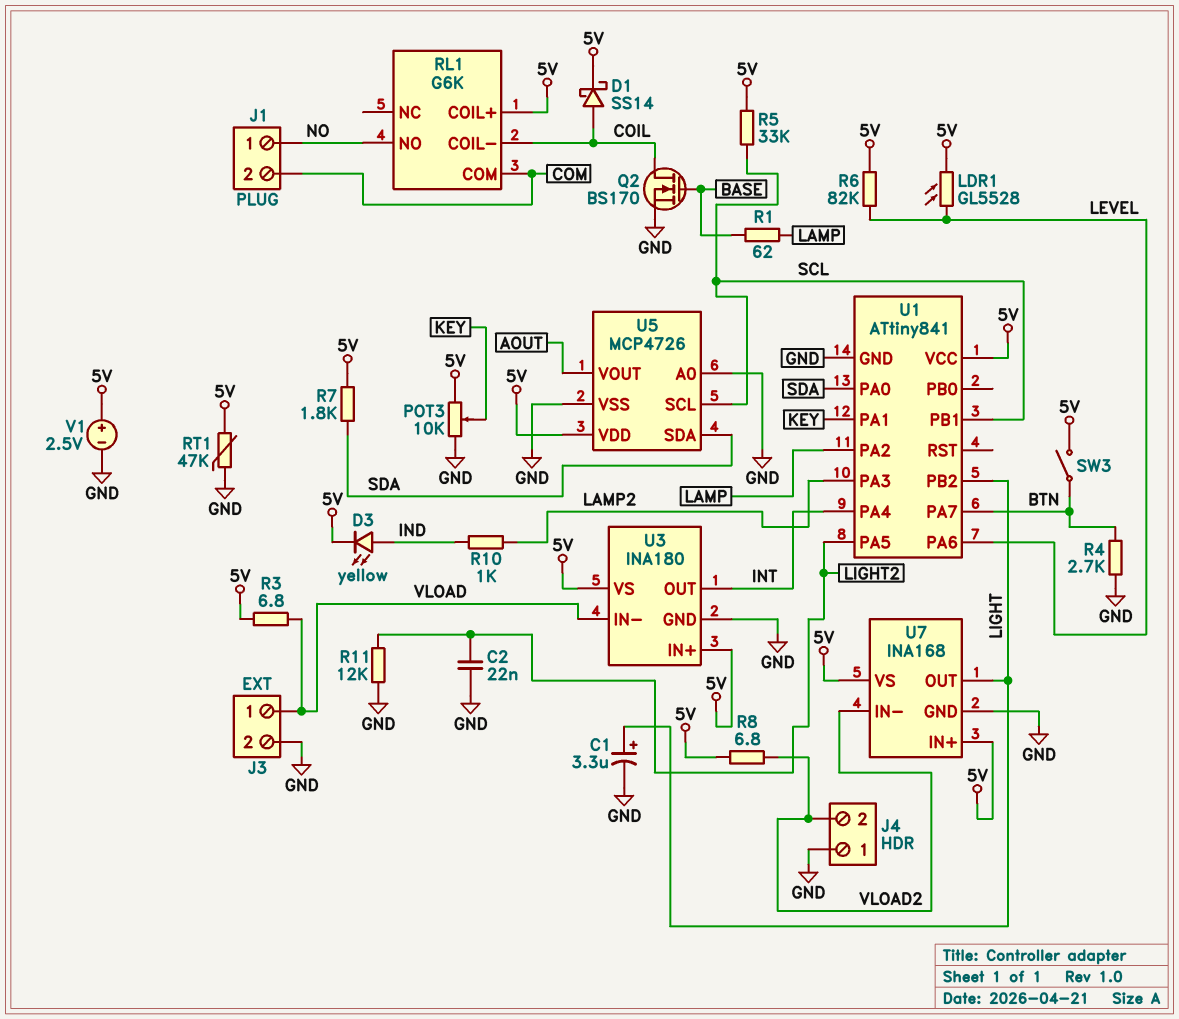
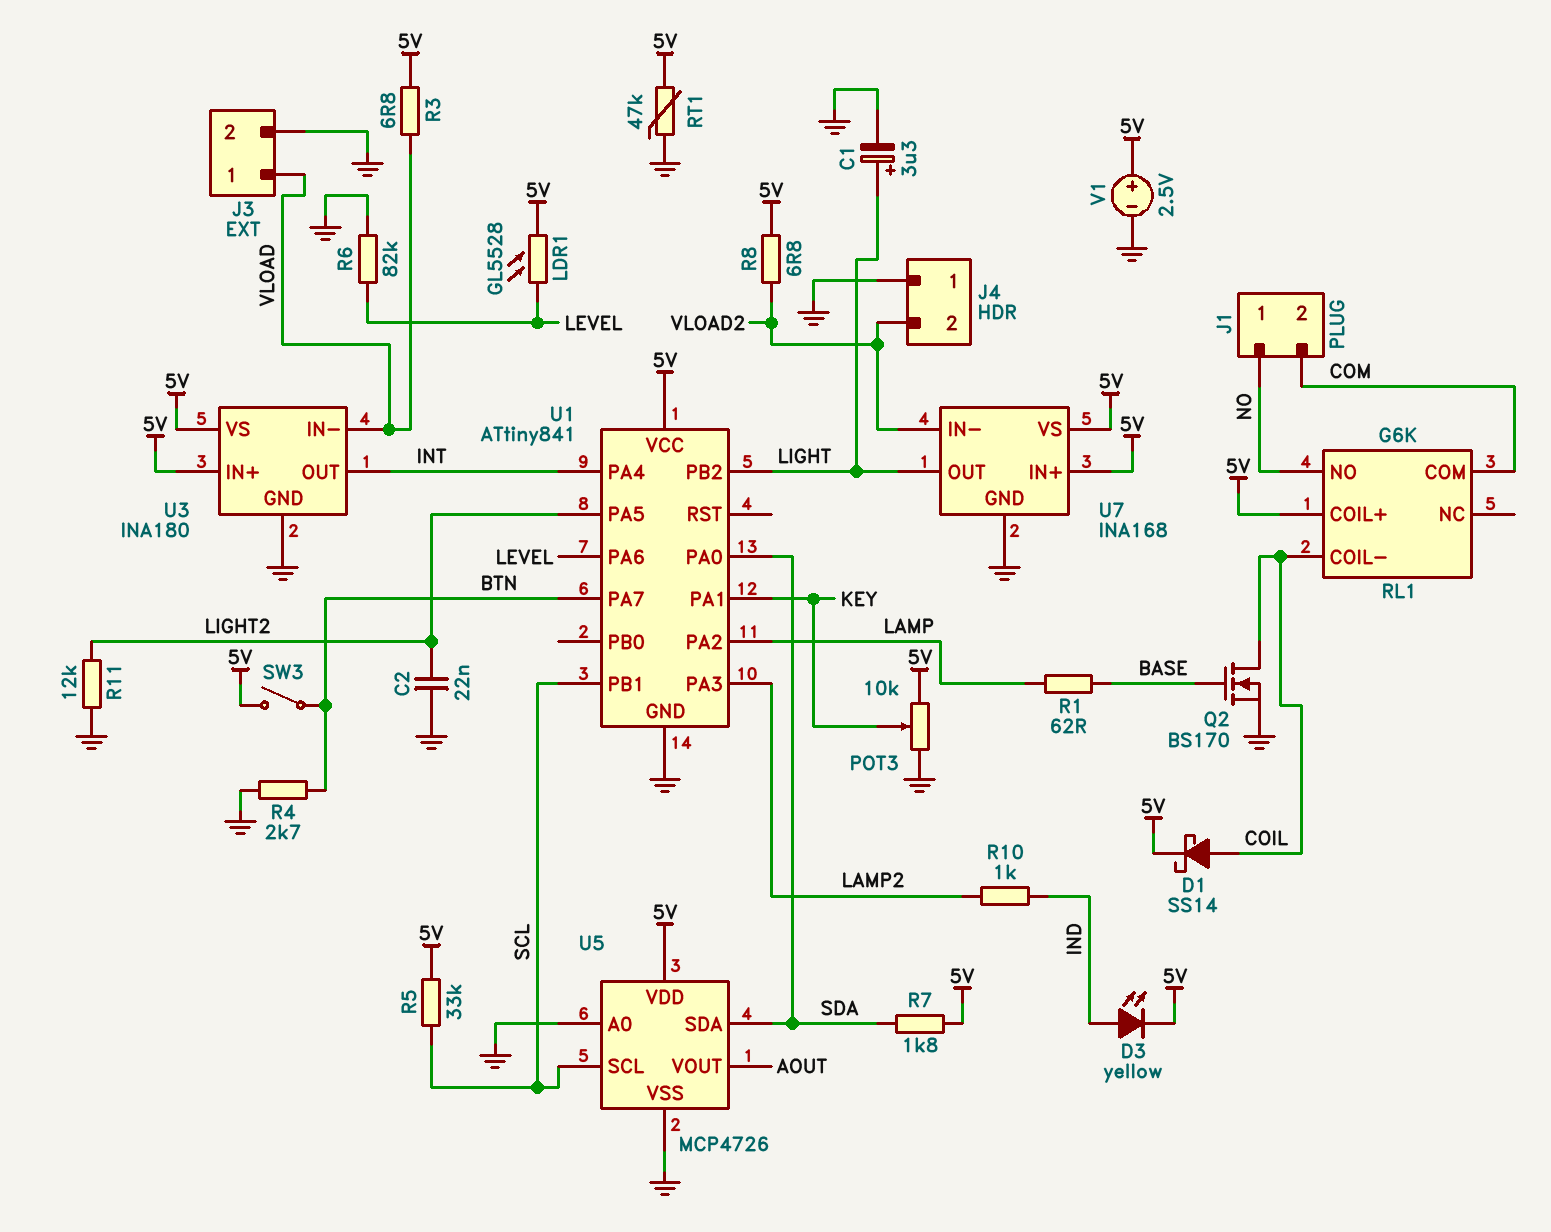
R6: 82k (5V, LEVEL) -> 82k (GND, LEVEL)

